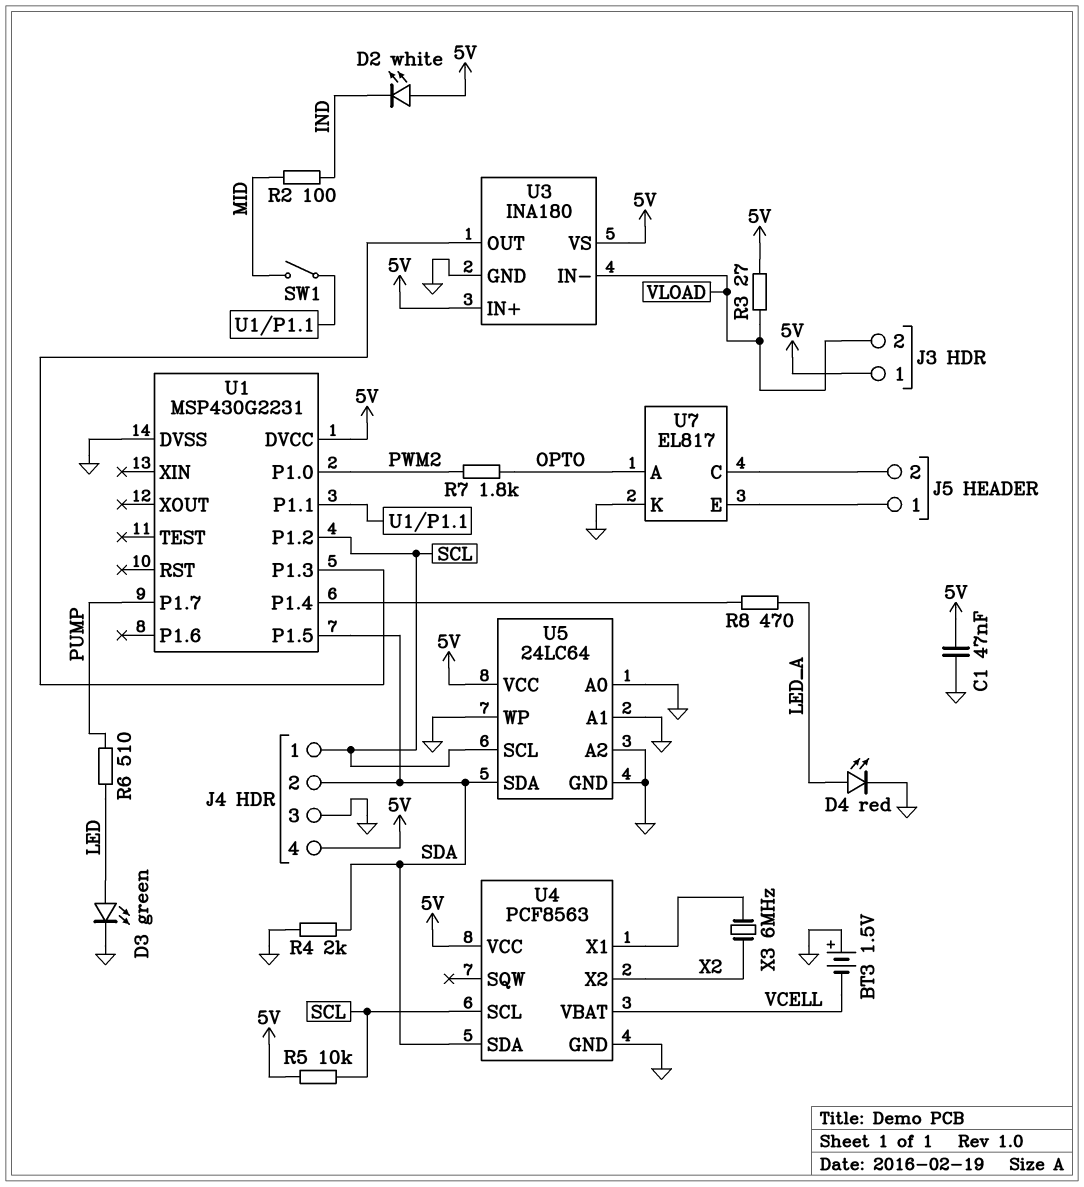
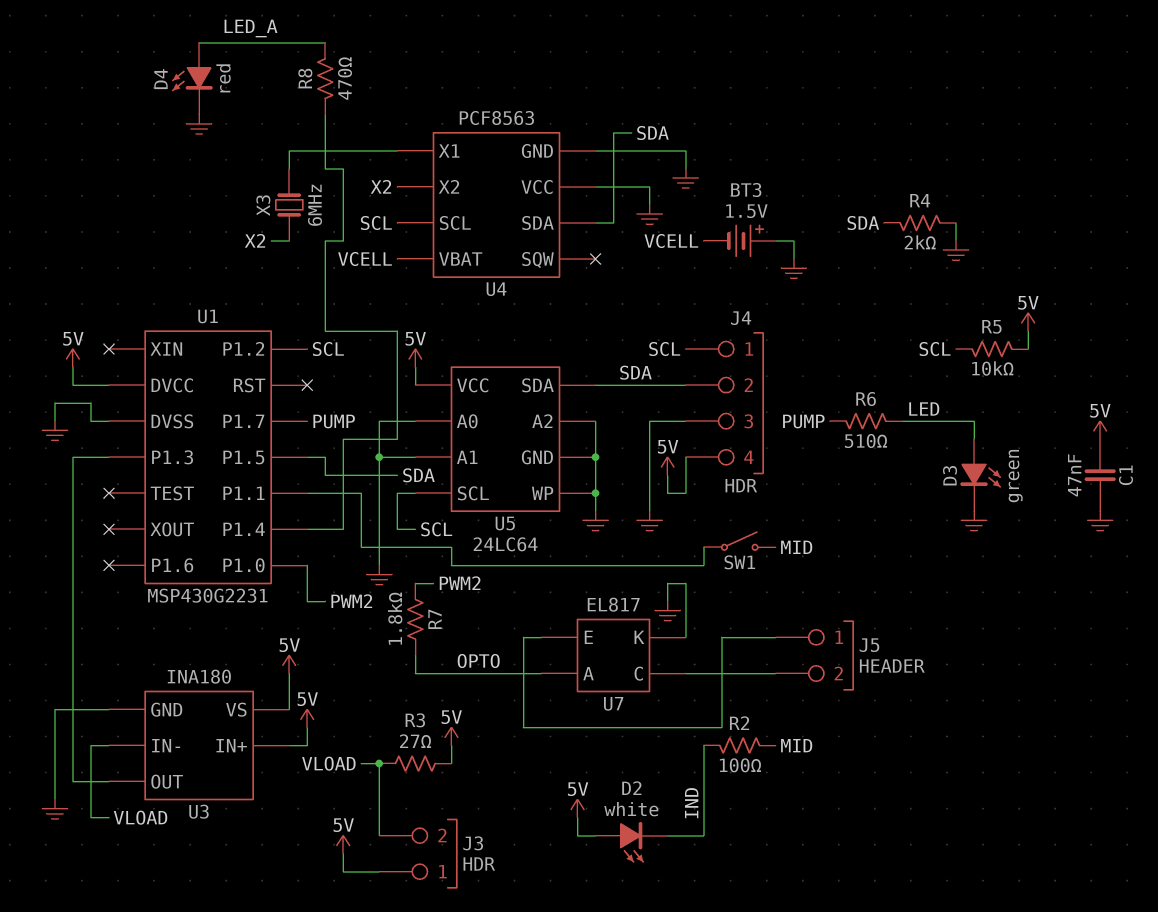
U4 pin VCC: 5V -> GND

